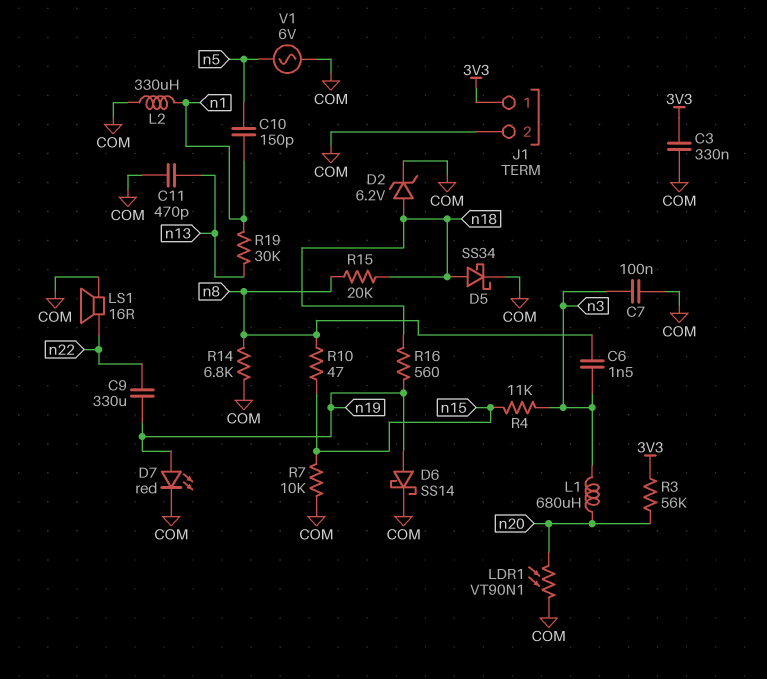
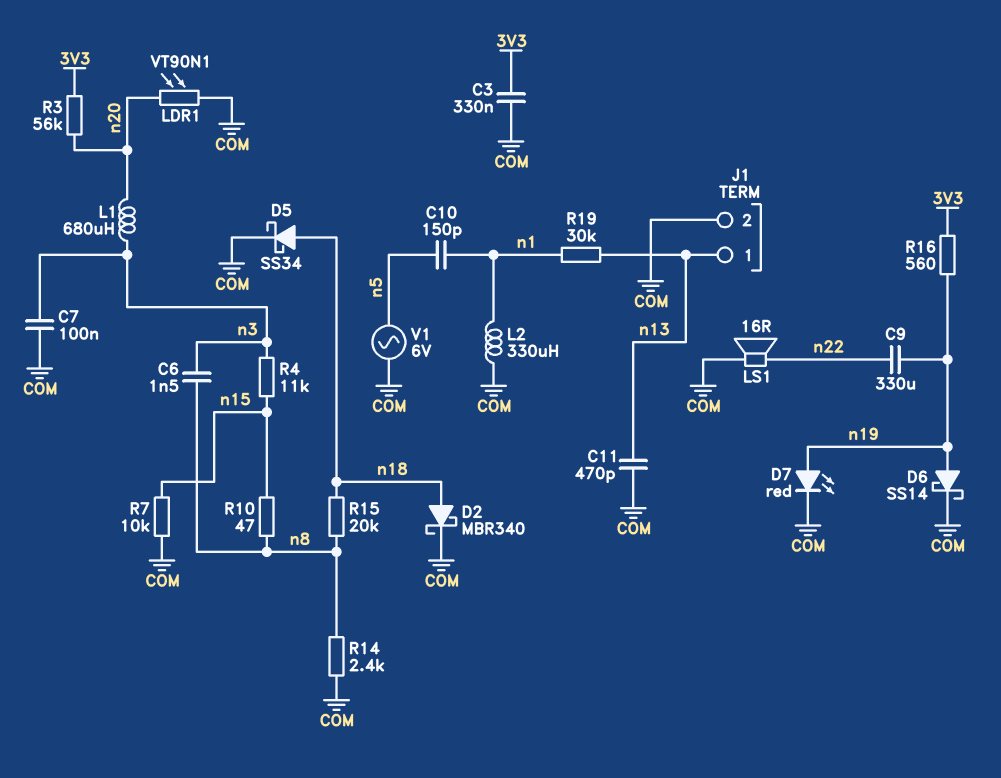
D2: zener 6.2V (A n18, K COM) -> schottky MBR340 (A n18, K COM)
J1 pin 1: 3V3 -> n13
R14: 6.8k (COM, n8) -> 2.4k (COM, n8)
R16: 560 (n18, n19) -> 560 (3V3, n19)

